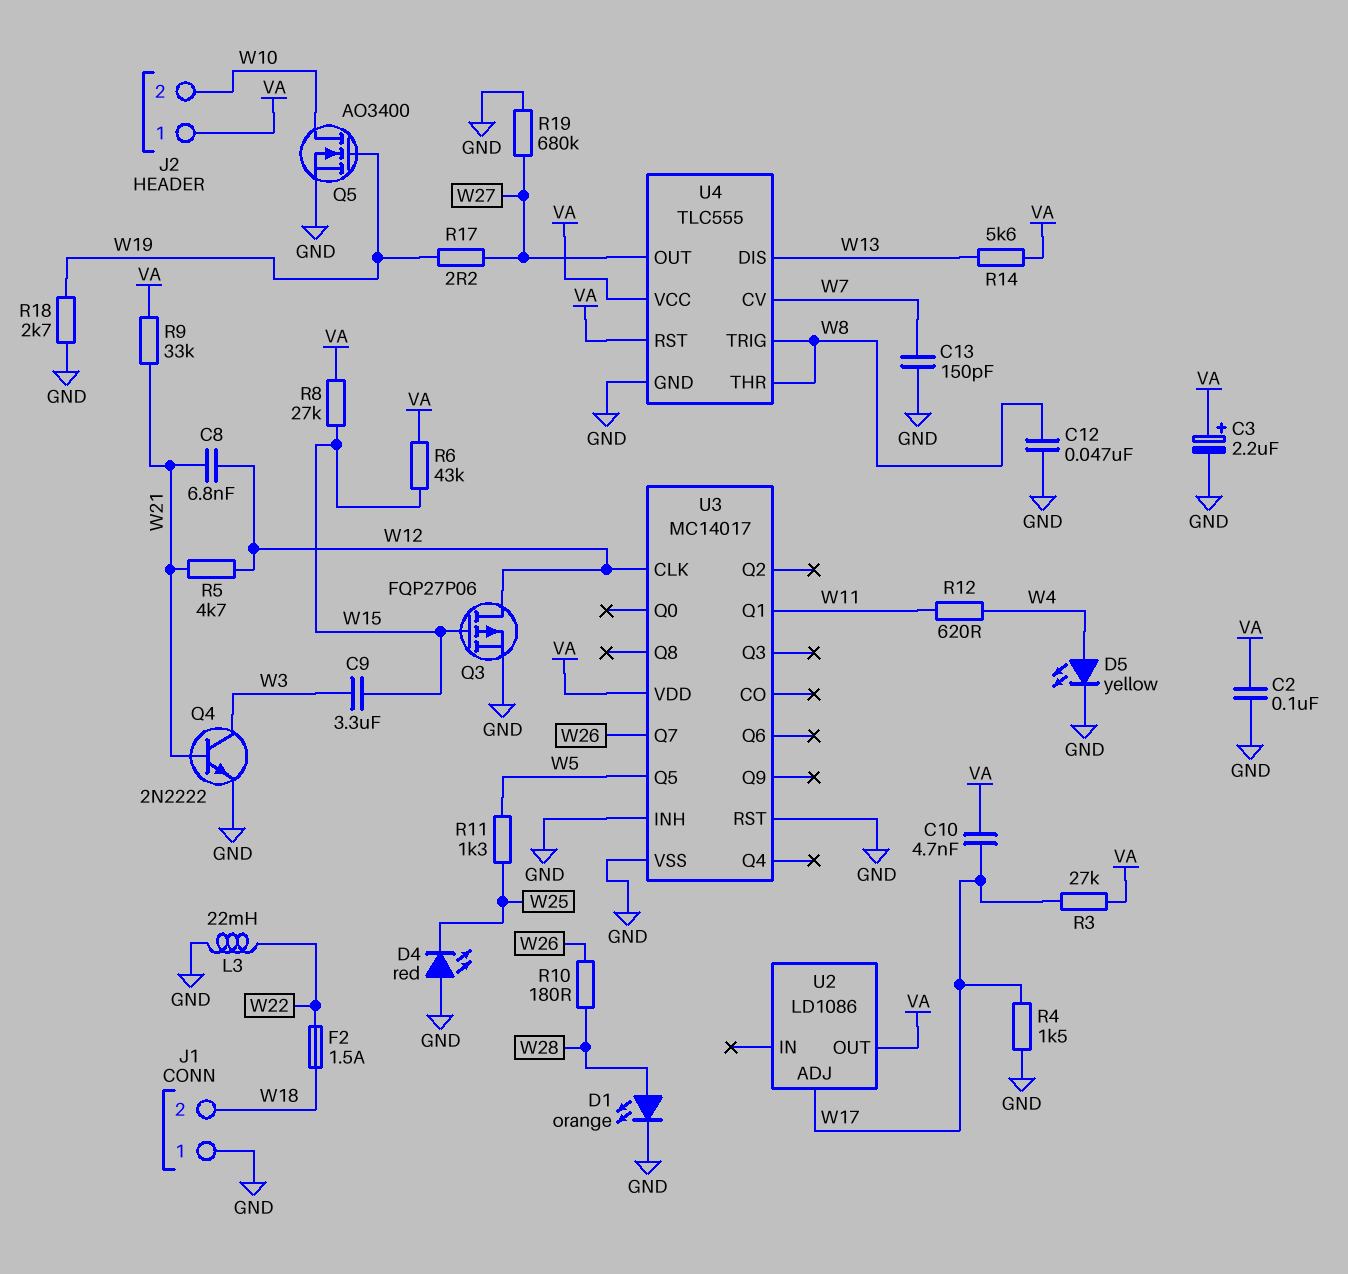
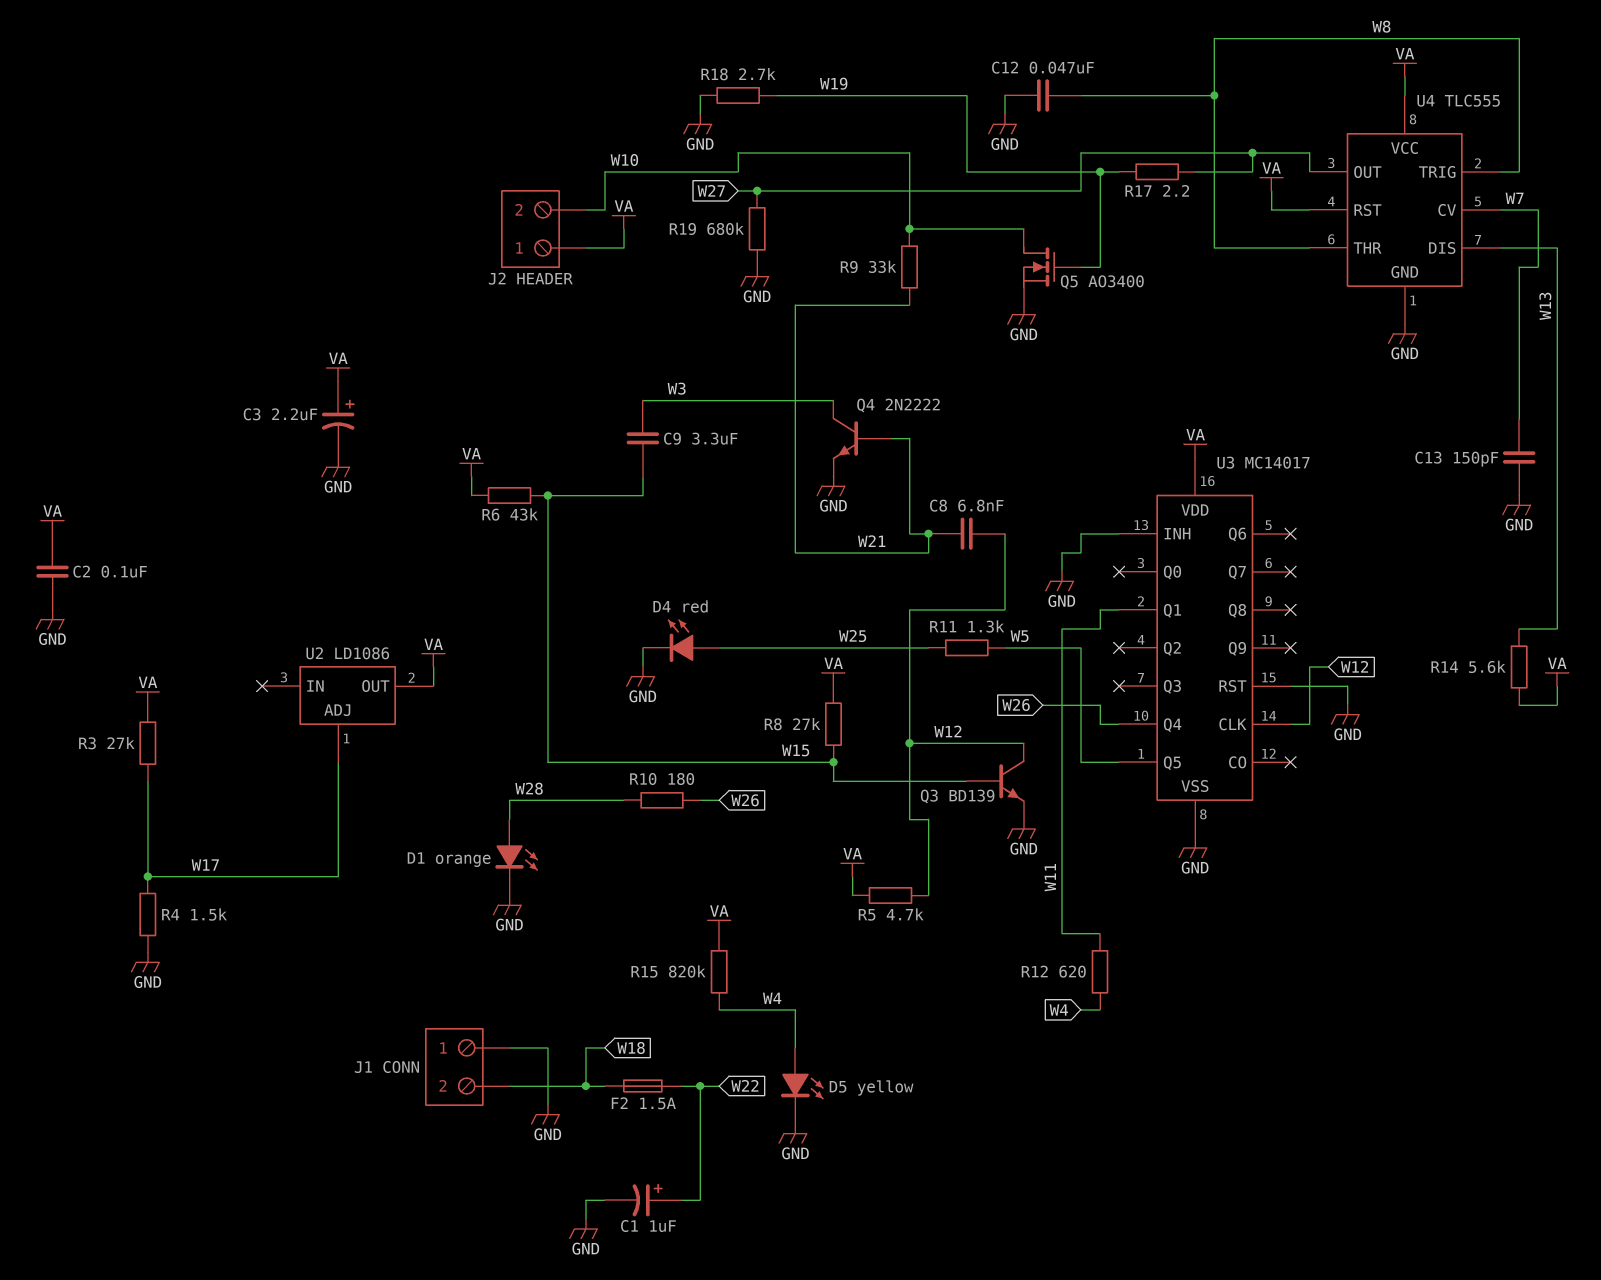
C1: none -> 1uF (plus W22, minus GND)
C10: 4.7nF (VA, W17) -> none
D4: LED red (A GND, K W25) -> LED red (A W25, K GND)
L3: 22mH (GND, W22) -> none
Q3: PMOS FQP27P06 (G W15, D W12, S GND) -> NPN BD139 (B W15, C W12, E GND)
R5: 4.7k (W12, W21) -> 4.7k (VA, W12)
R9: 33k (VA, W21) -> 33k (W10, W21)
R15: none -> 820k (VA, W4)
U3 pin Q4: none -> W26
U3 pin Q7: W26 -> none

